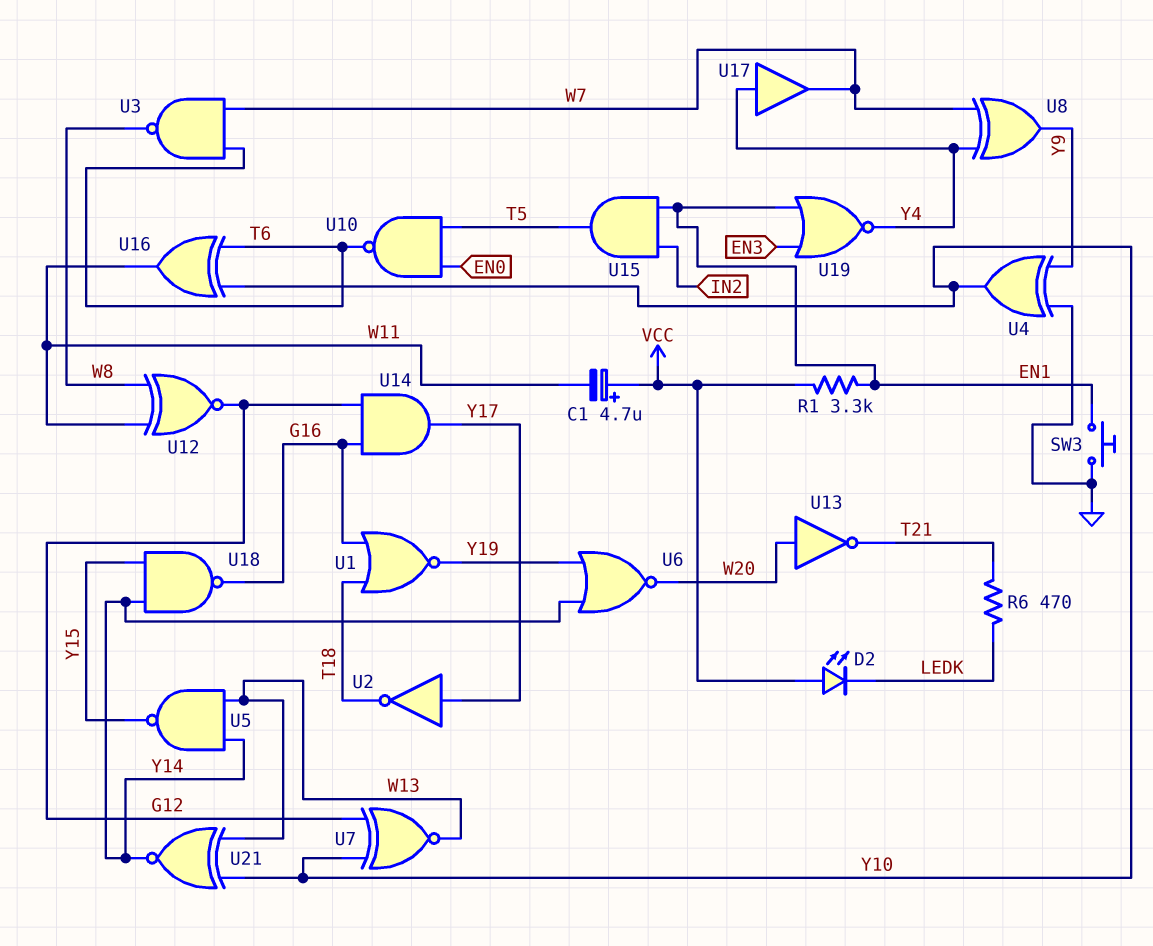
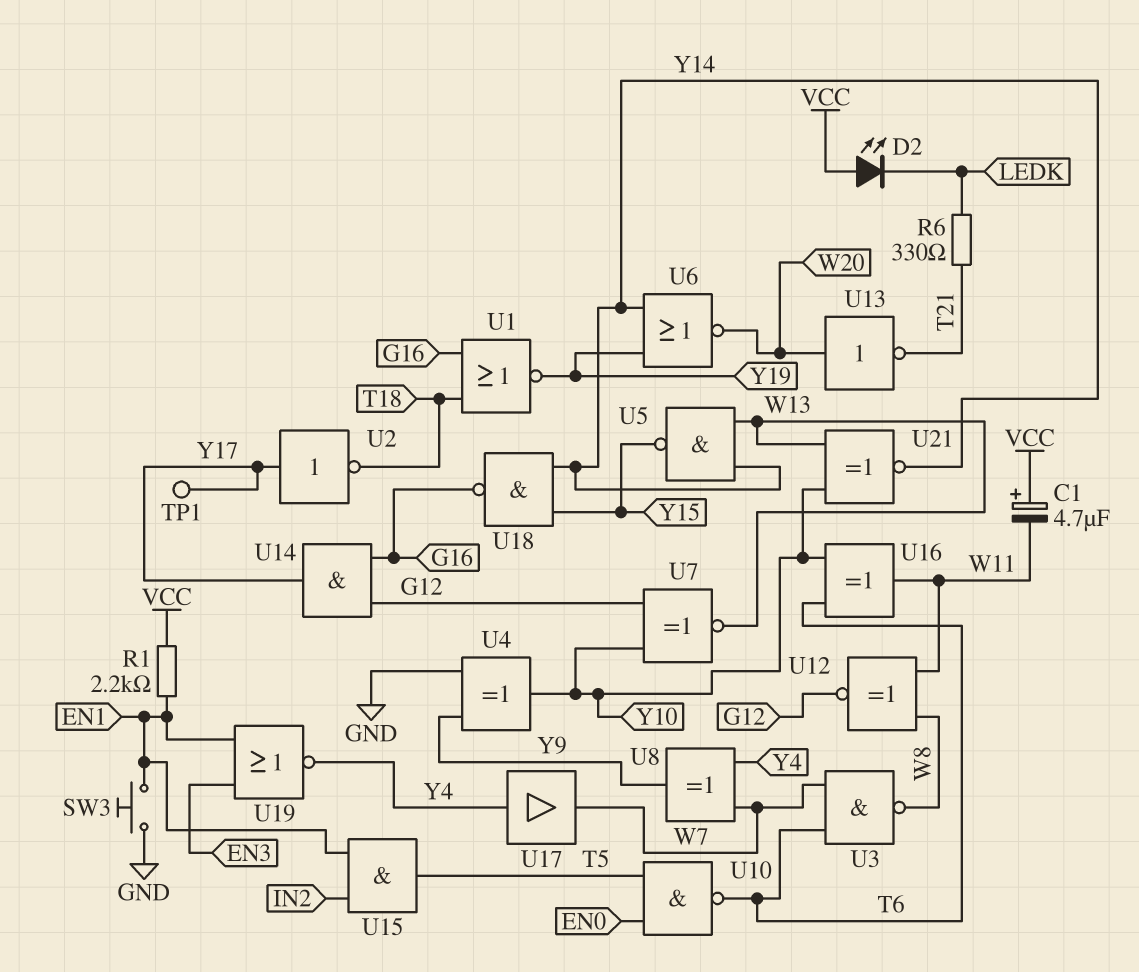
R1: 3.3k (EN1, VCC) -> 2.2k (EN1, VCC)
R6: 470 (LEDK, T21) -> 330 (LEDK, T21)
TP1: none -> test point (Y17)

